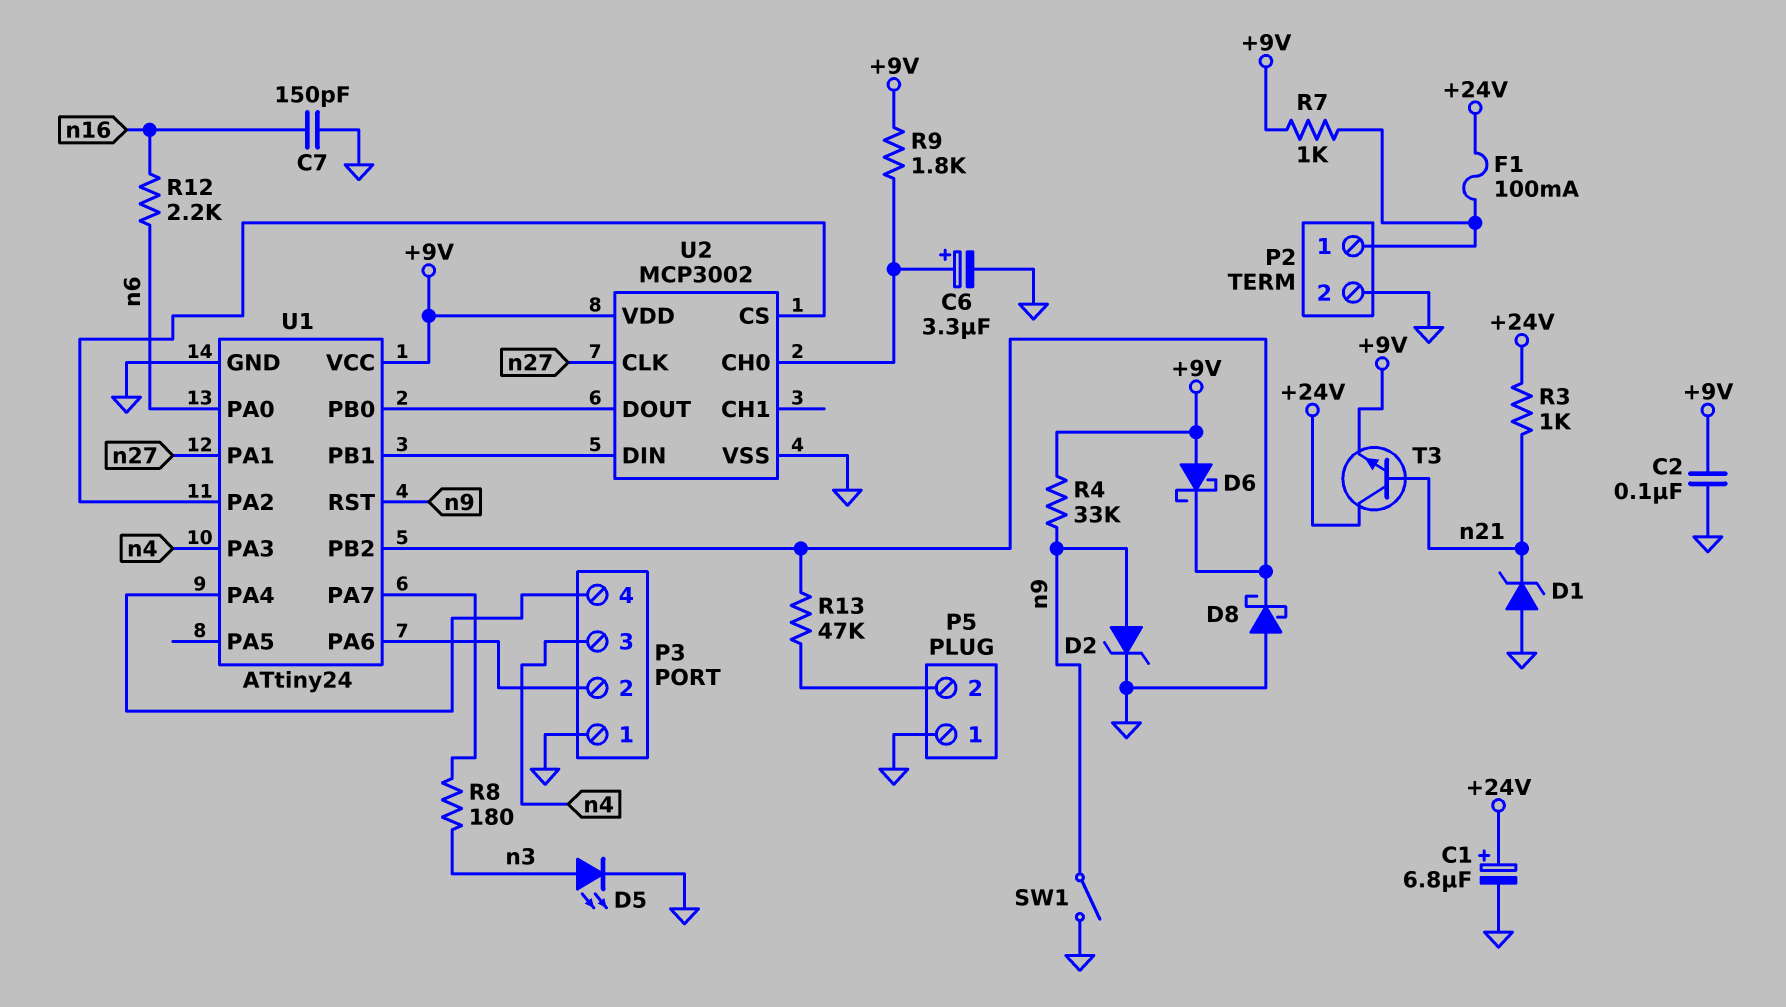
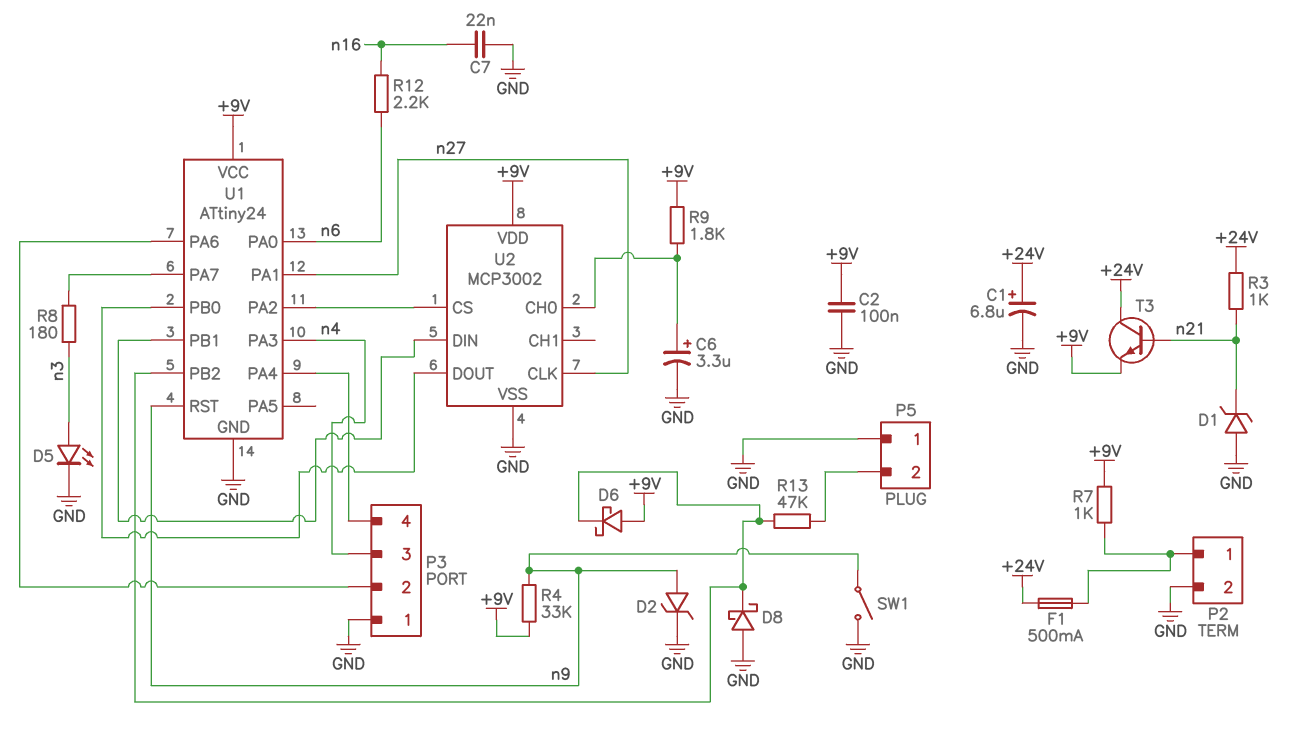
C7: 150pF (GND, n16) -> 22nF (GND, n16)
F1: 100mA (+24V, P2/1) -> 500mA (+24V, P2/1)

